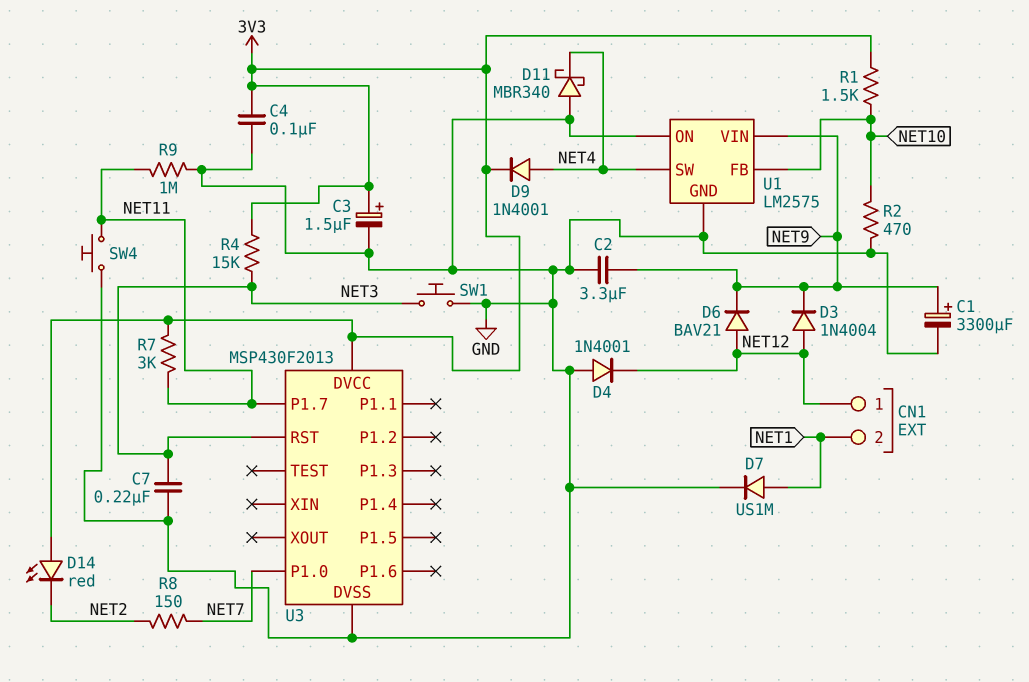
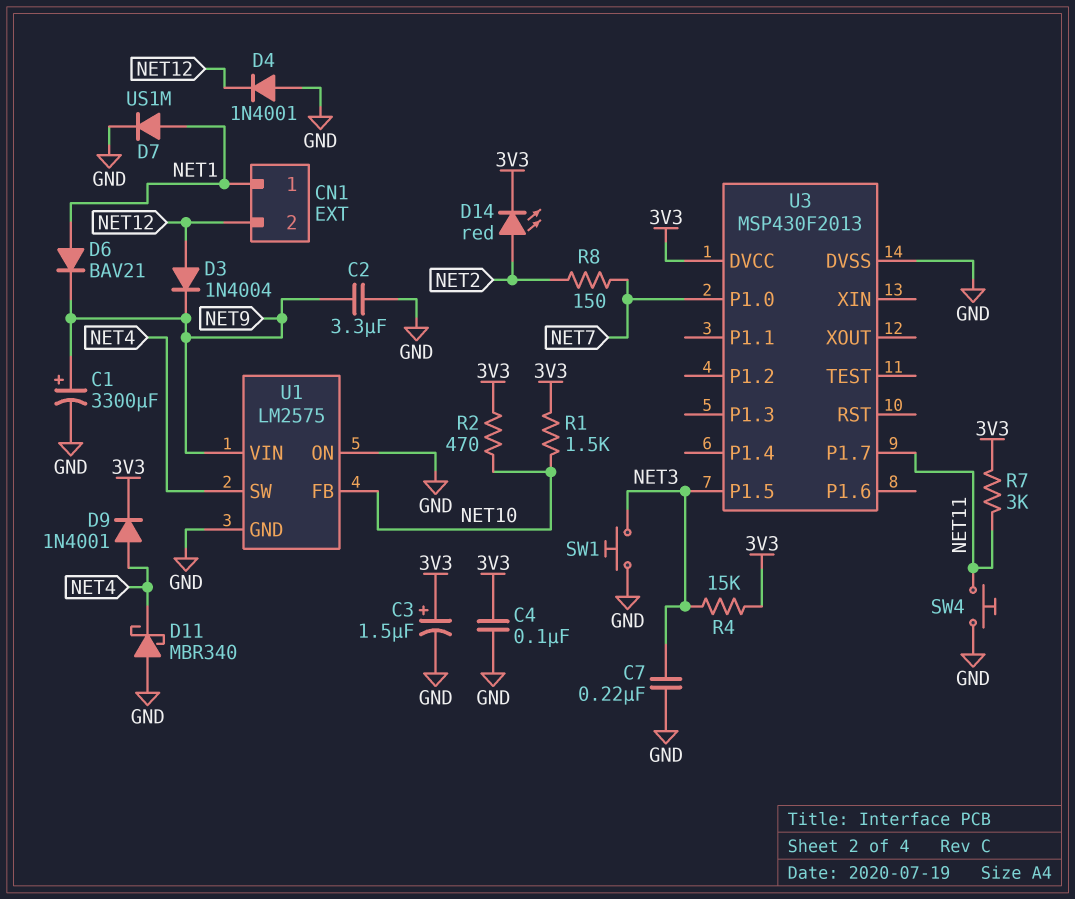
CN1 pin 1: NET12 -> NET1
CN1 pin 2: NET1 -> NET12
D6: diode BAV21 (A NET12, K NET9) -> diode BAV21 (A NET1, K NET9)
D14: LED red (A 3V3, K NET2) -> LED red (A NET2, K 3V3)
R2: 470 (GND, NET10) -> 470 (3V3, NET10)
R9: 1M (GND, NET11) -> none
U3 pin P1.5: none -> NET3
U3 pin RST: NET3 -> none

